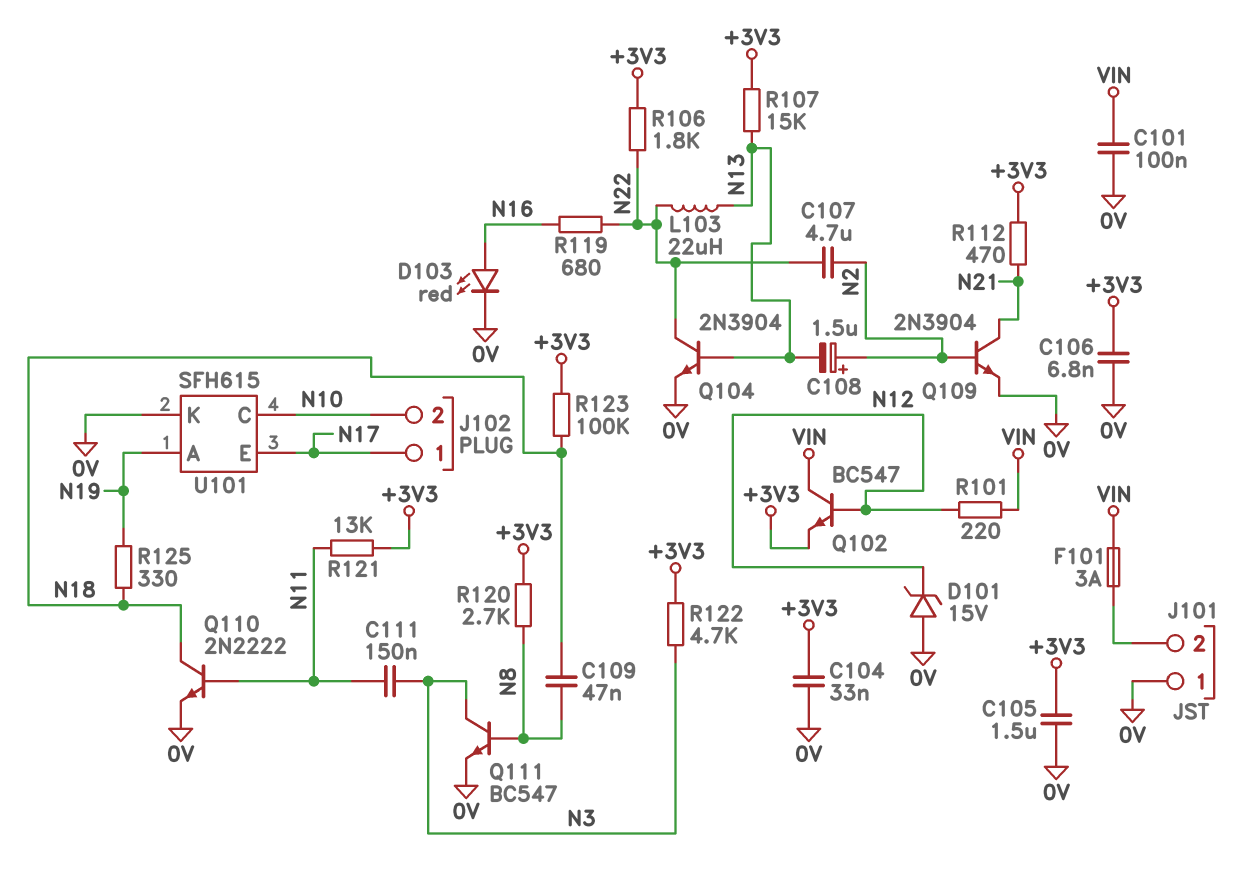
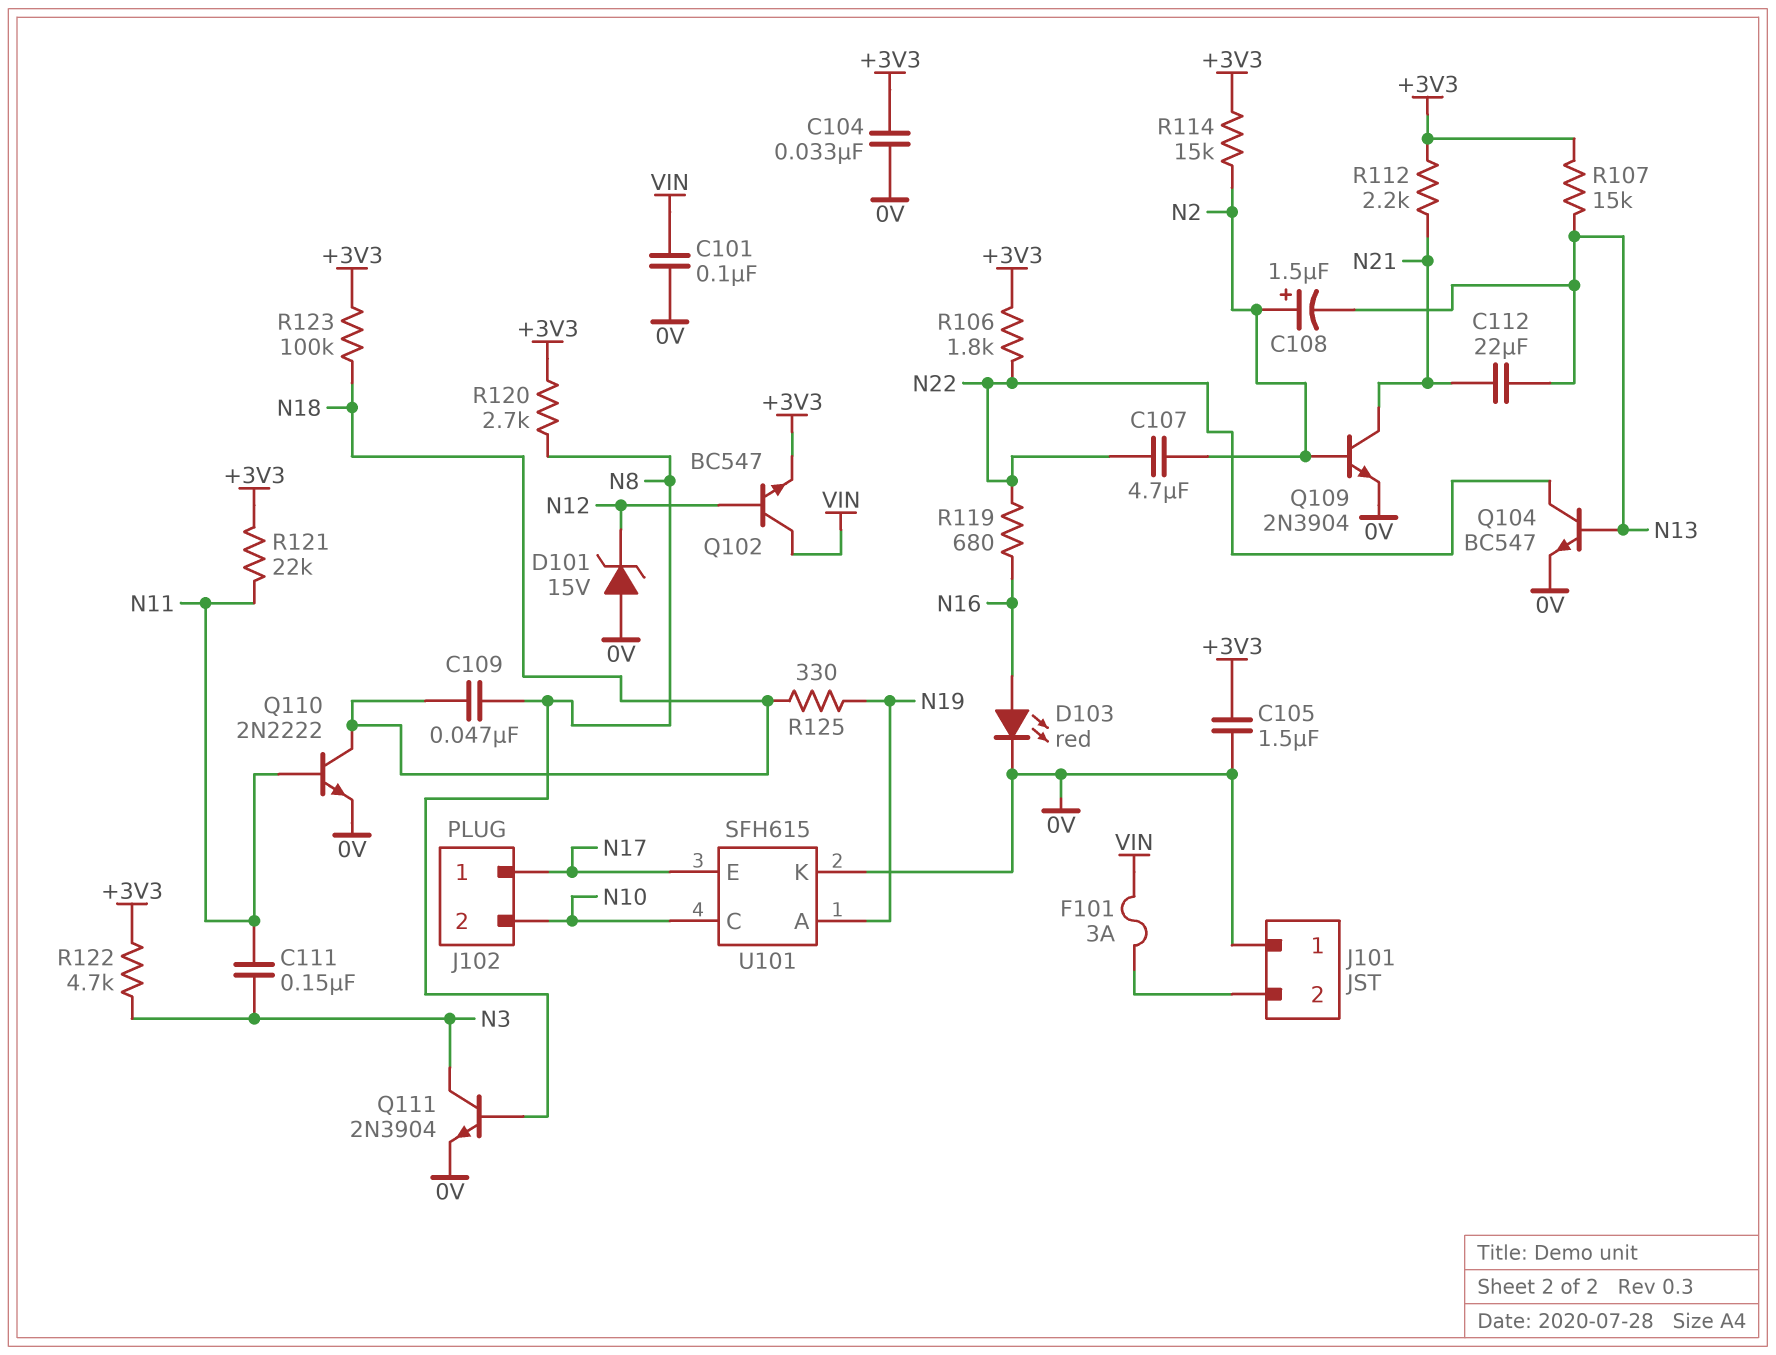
C106: 6.8nF (+3V3, 0V) -> none
C112: none -> 22uF (N13, N21)
L103: 22uH (N13, N22) -> none
Q104: NPN 2N3904 (B N13, C N22, E 0V) -> NPN BC547 (B N13, C N22, E 0V)
Q111: NPN BC547 (B N8, C N3, E 0V) -> NPN 2N3904 (B N8, C N3, E 0V)
R101: 220 (N12, VIN) -> none
R112: 470 (+3V3, N21) -> 2.2k (+3V3, N21)
R114: none -> 15k (+3V3, N2)
R121: 13k (+3V3, N11) -> 22k (+3V3, N11)

